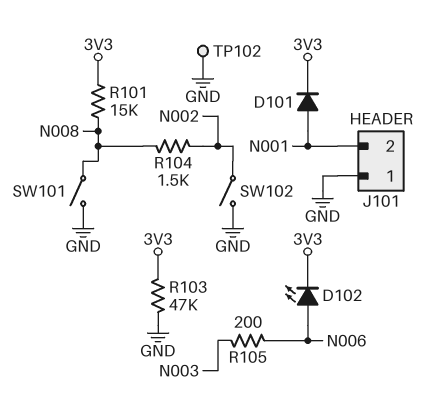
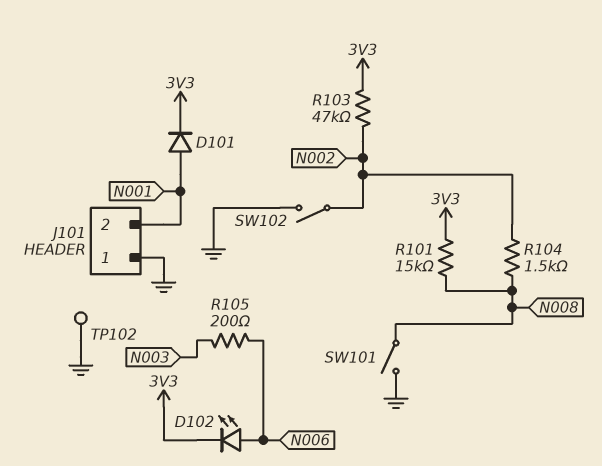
R103: 47k (3V3, GND) -> 47k (3V3, N002)

